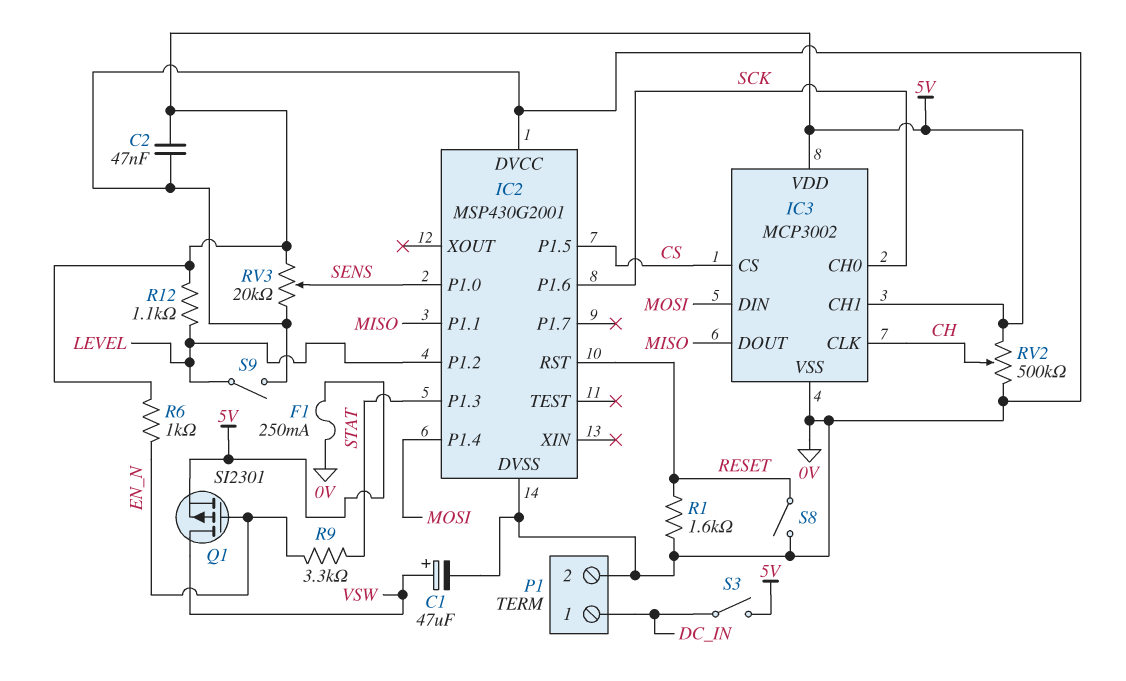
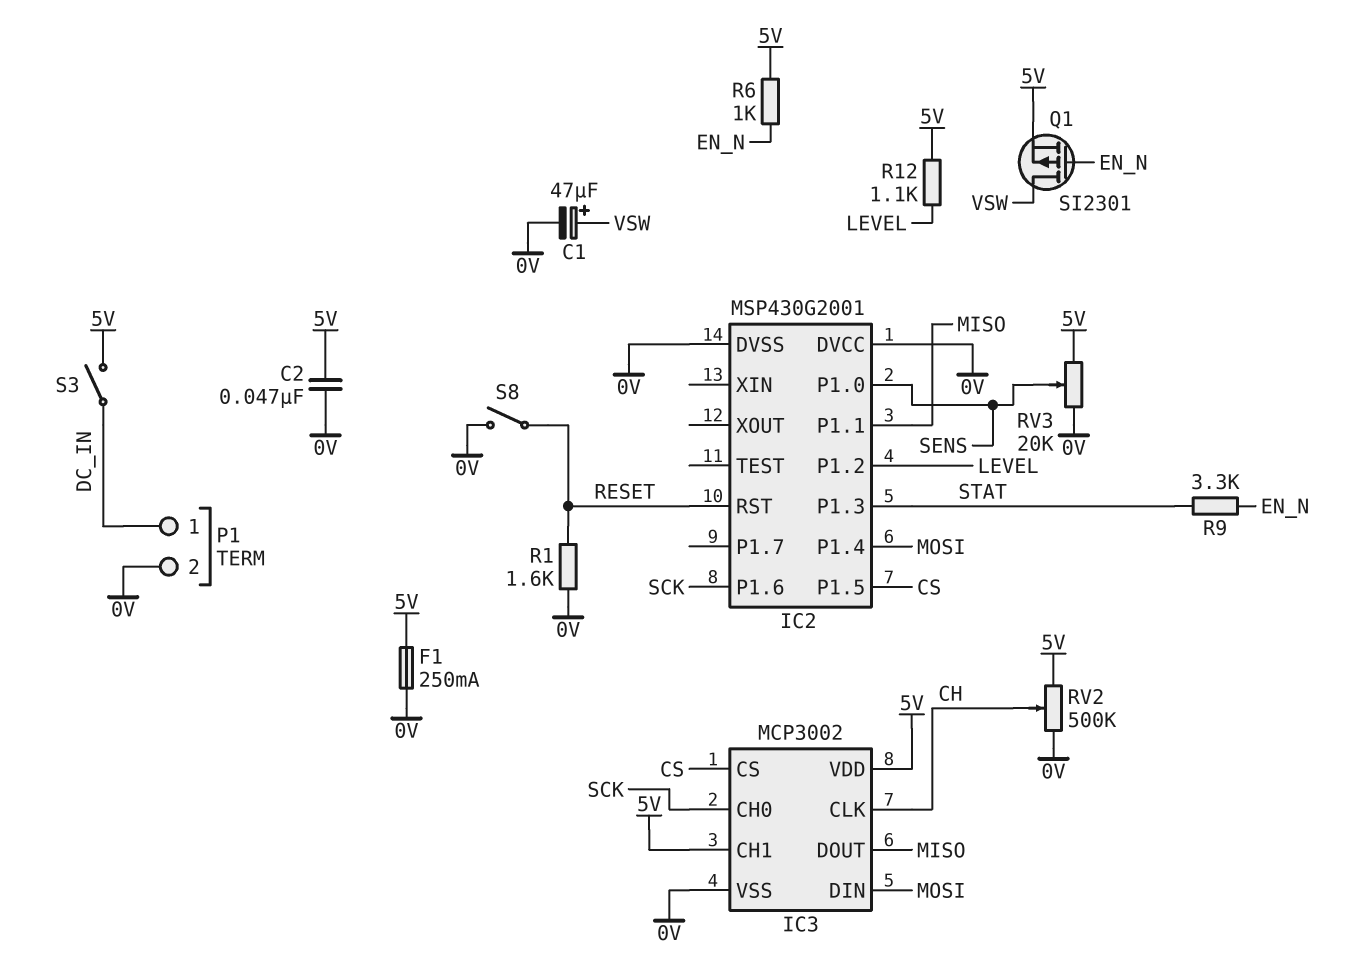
S9: switch (0V, LEVEL) -> none

